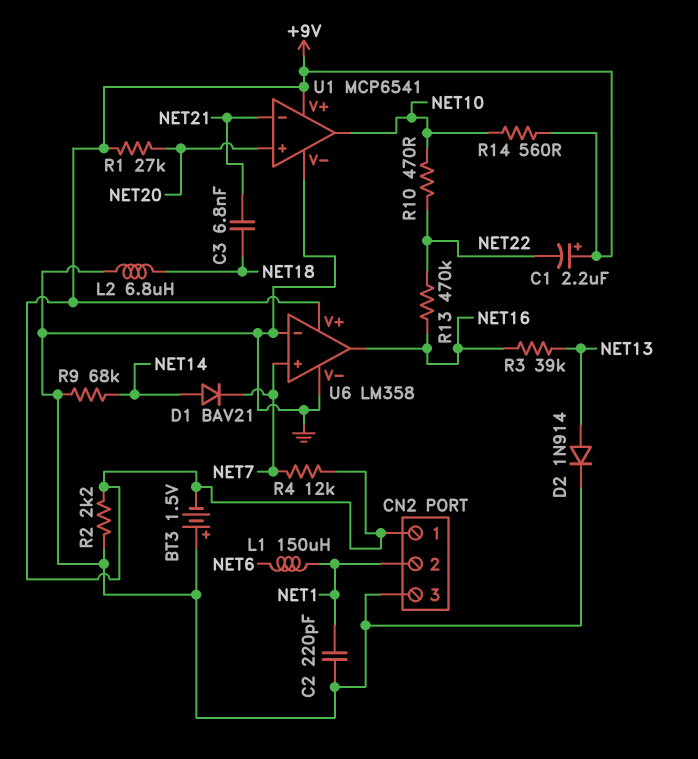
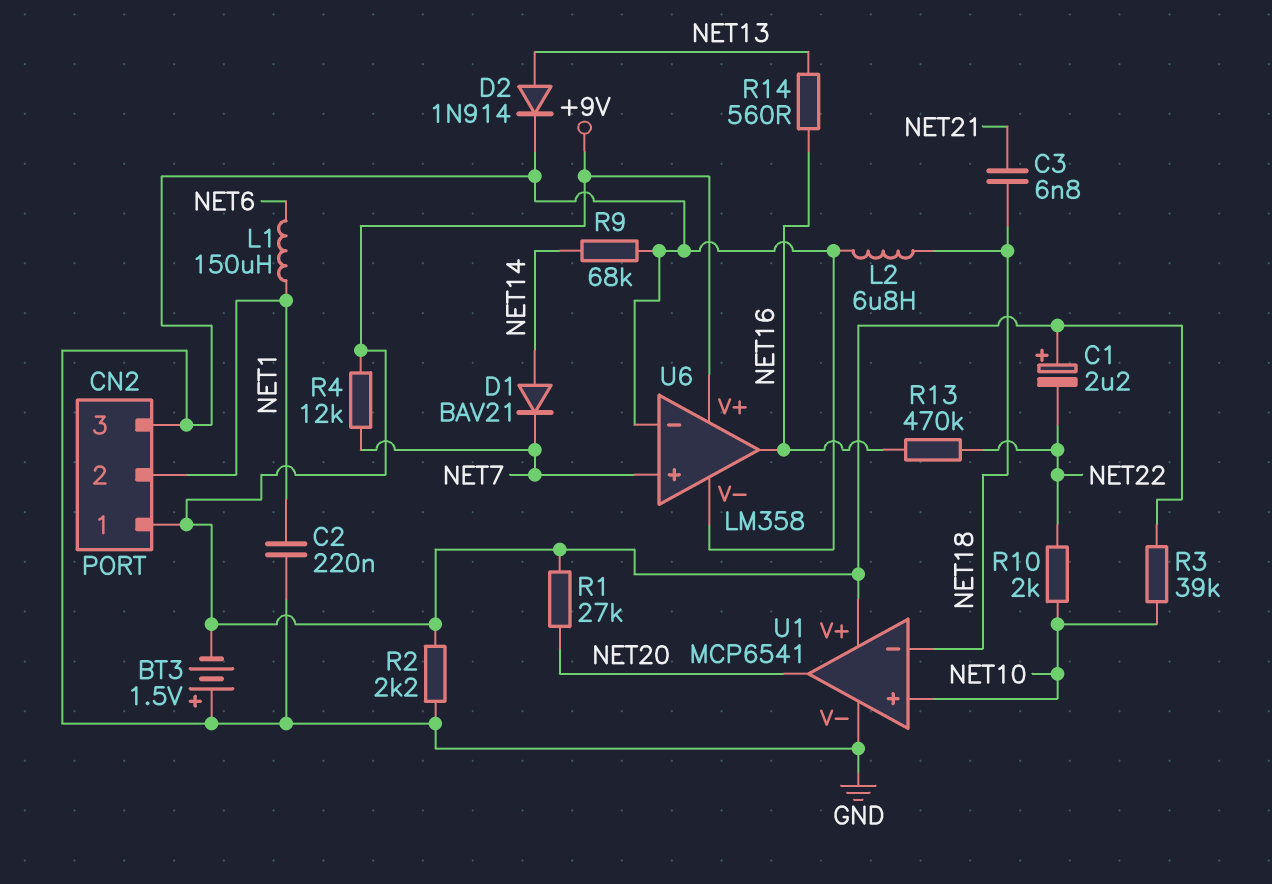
C2: 220pF (GND, NET1) -> 220nF (GND, NET1)
R3: 39k (NET13, NET16) -> 39k (+9V, NET10)
R10: 470 (NET10, NET22) -> 2k (NET10, NET22)
R14: 560 (+9V, NET10) -> 560 (NET13, NET16)
U1 pin in+: NET20 -> NET10
U1 pin in-: NET21 -> NET18
U1 pin out: NET10 -> NET20

